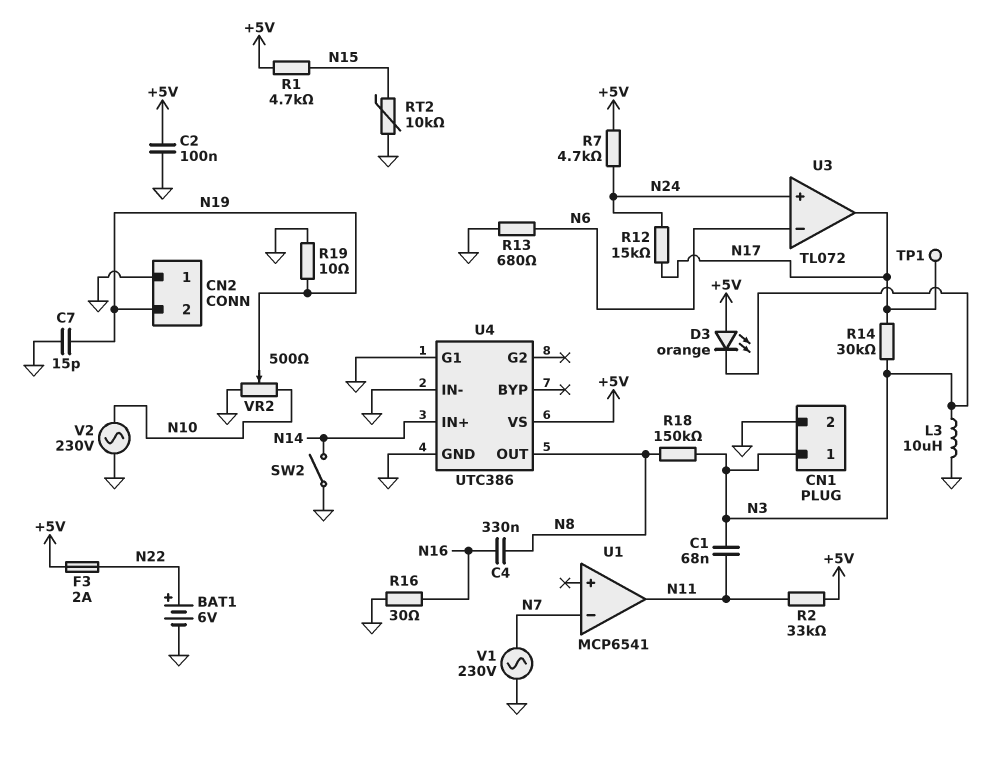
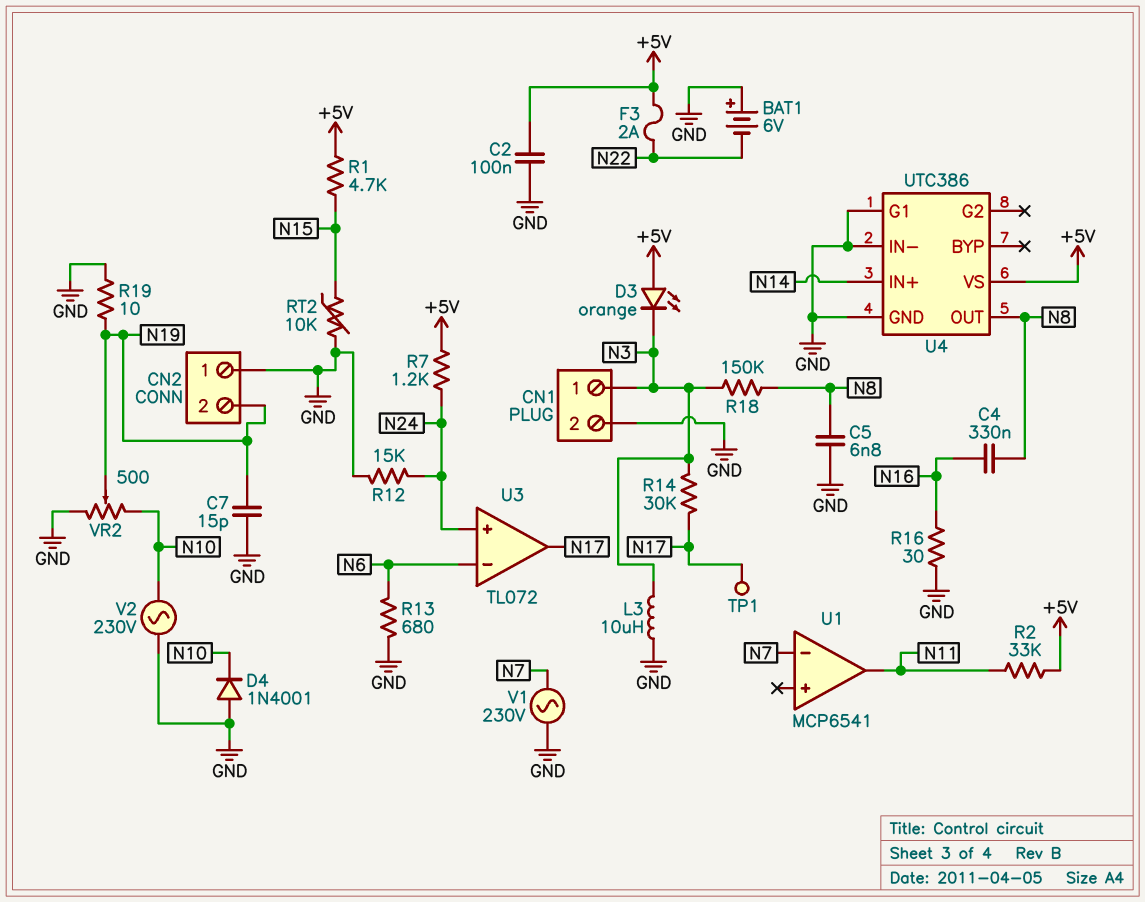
BAT1: 6V (plus N22, minus GND) -> 6V (plus GND, minus N22)
C1: 68nF (N3, N11) -> none
C5: none -> 6.8nF (GND, N8)
D4: none -> diode 1N4001 (A GND, K N10)
R7: 4.7k (+5V, N24) -> 1.2k (+5V, N24)
R12: 15k (N17, N24) -> 15k (GND, N24)
SW2: switch (GND, N14) -> none

